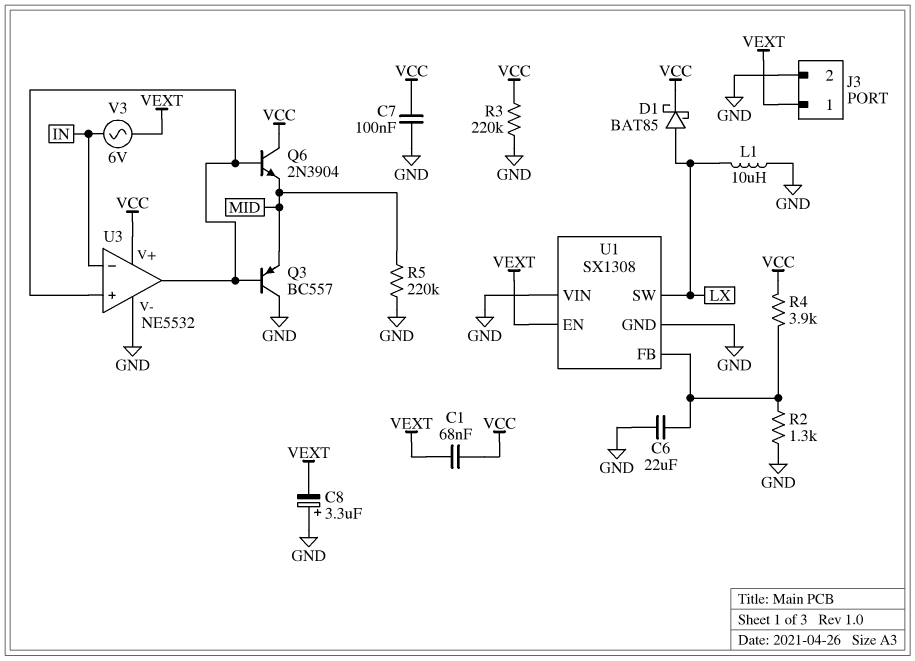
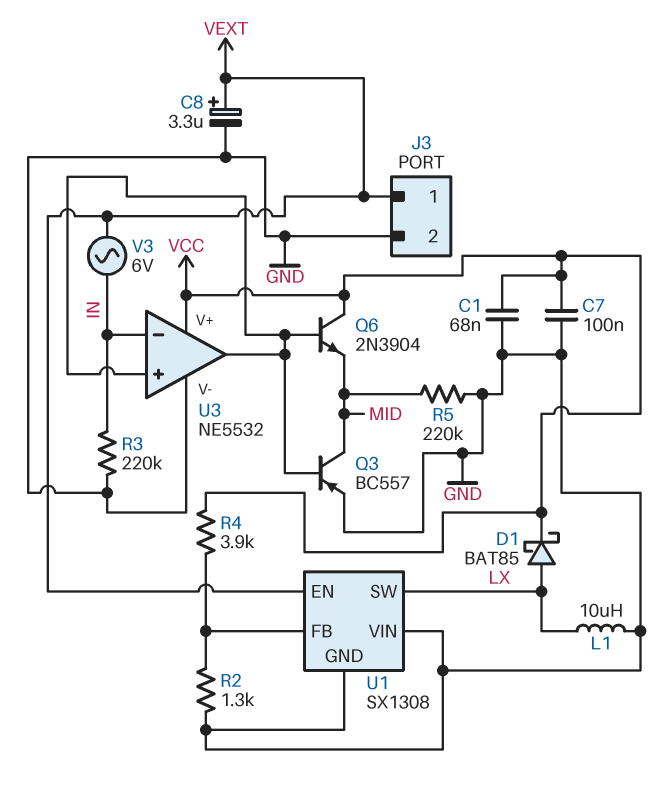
C1: 68nF (VCC, VEXT) -> 68nF (GND, VCC)
C6: 22uF (GND, U1/FB) -> none
C8: 3.3uF (plus GND, minus VEXT) -> 3.3uF (plus VEXT, minus GND)
Q3: PNP BC557 (B U3/in+, C GND, E MID) -> PNP BC557 (B U3/in+, C MID, E GND)
R3: 220k (GND, VCC) -> 220k (GND, IN)

